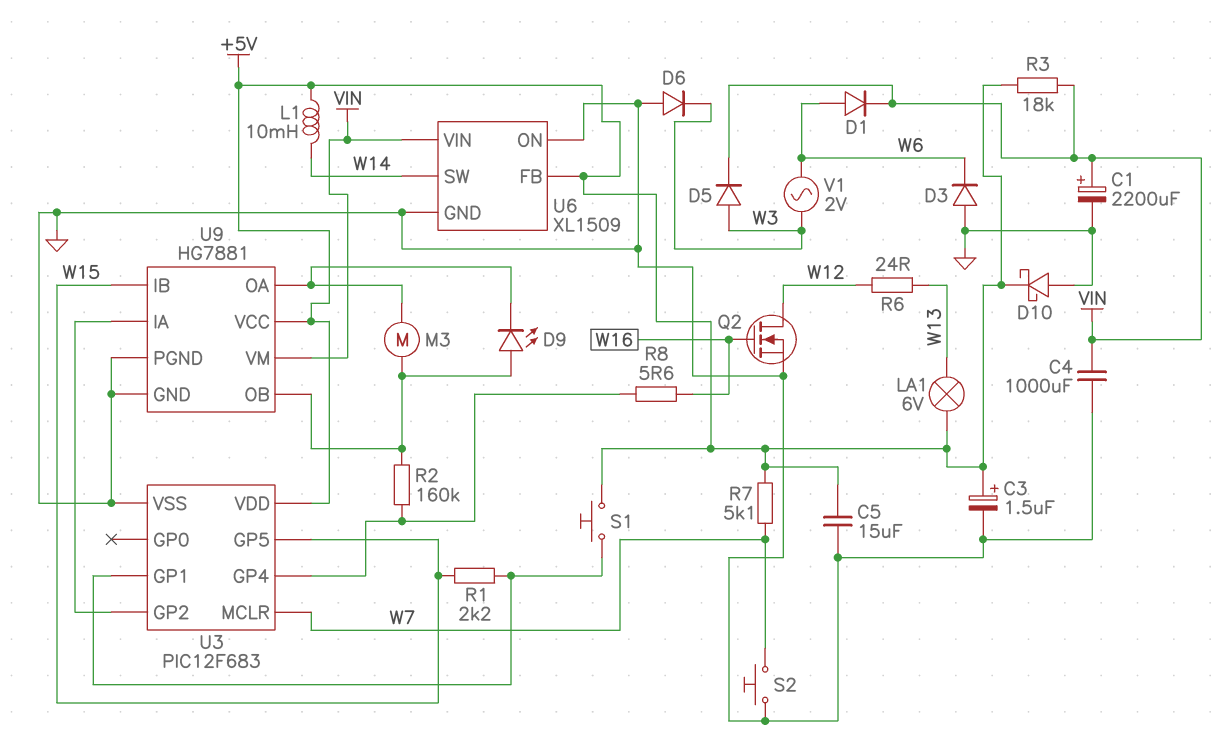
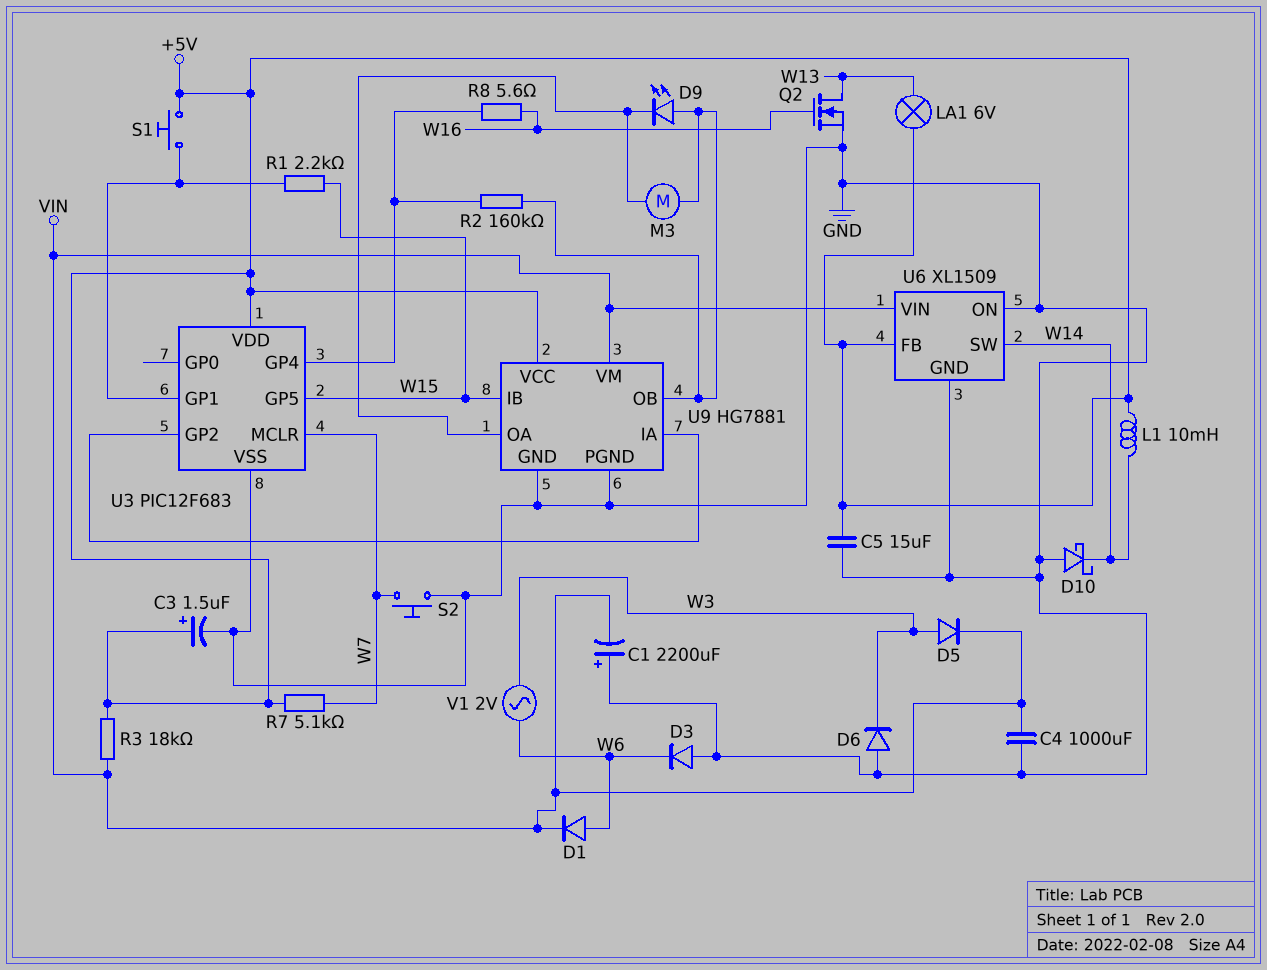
C1: 2200uF (plus VIN, minus GND) -> 2200uF (plus GND, minus VIN)
D10: schottky (A GND, K +5V) -> schottky (A GND, K W14)
Q2: NMOS (G W16, D W12, S GND) -> NMOS (G W16, D W13, S GND)
R6: 24 (W12, W13) -> none

